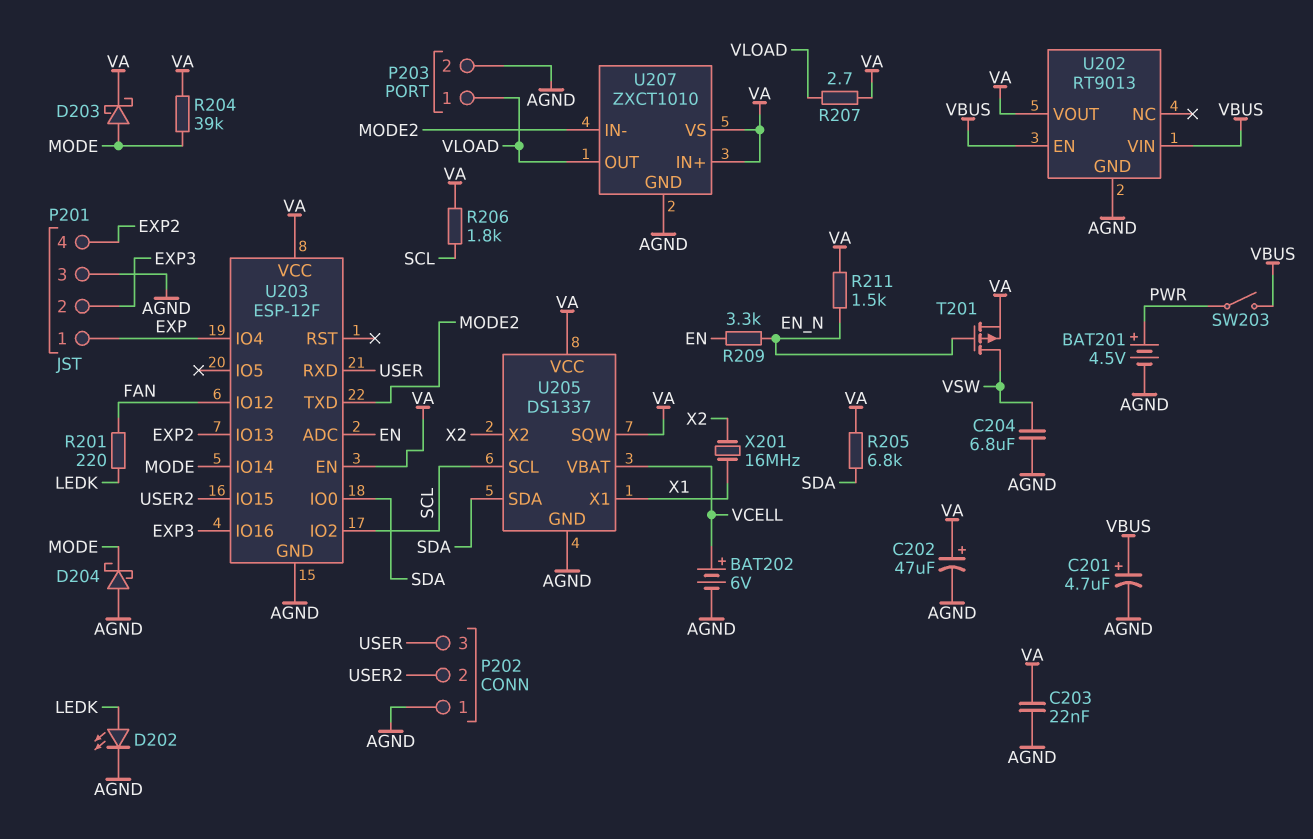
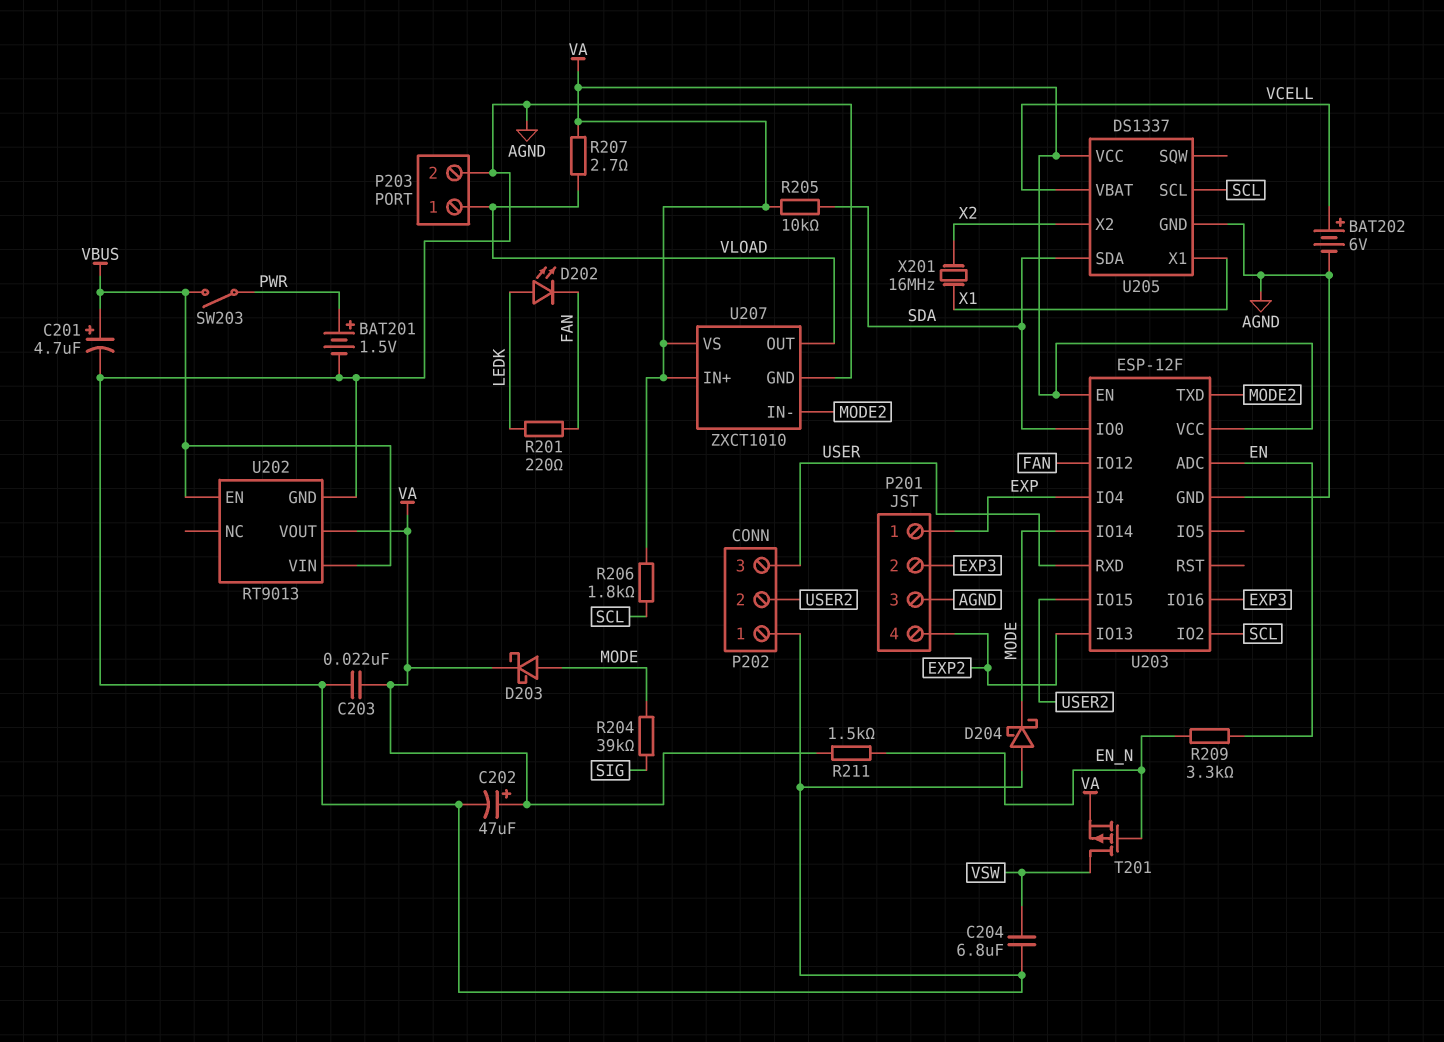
BAT201: 4.5V (plus PWR, minus AGND) -> 1.5V (plus PWR, minus AGND)
D202: LED (A LEDK, K AGND) -> LED (A LEDK, K FAN)
R204: 39k (MODE, VA) -> 39k (MODE, SIG)
R205: 6.8k (SDA, VA) -> 10k (SDA, VA)
U205 pin SQW: VA -> none

